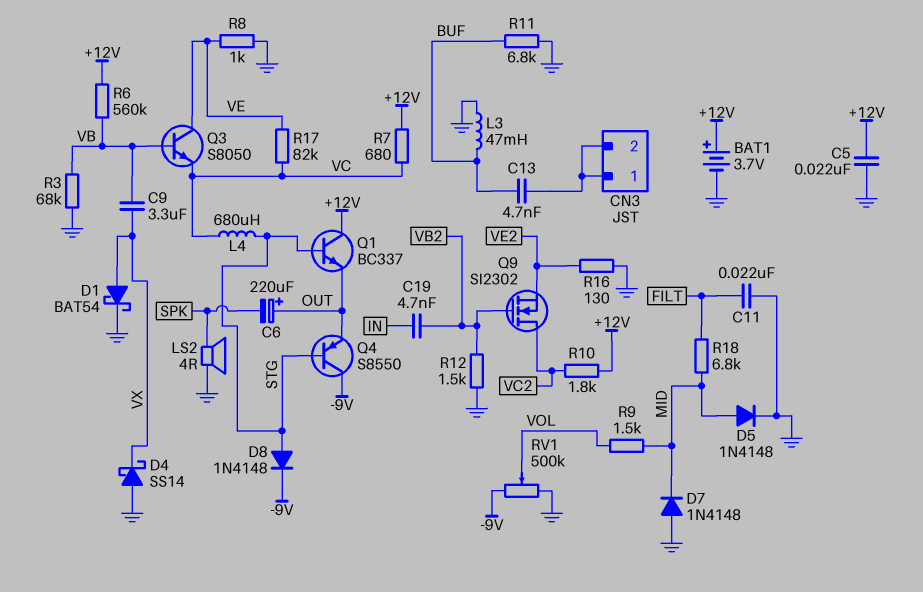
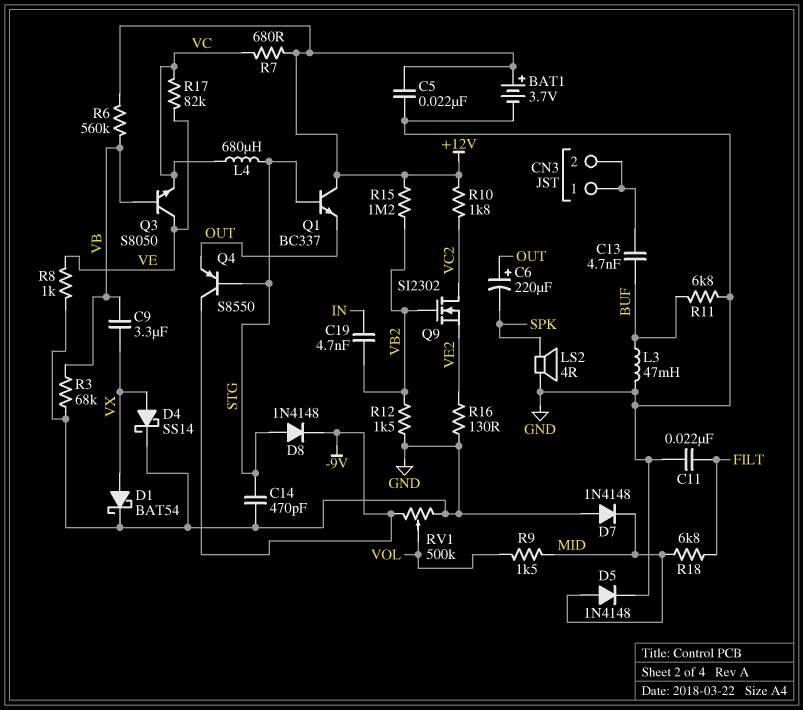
C14: none -> 470pF (GND, STG)
D4: schottky SS14 (A GND, K VX) -> schottky SS14 (A VX, K GND)
R15: none -> 1.2M (+12V, VB2)

